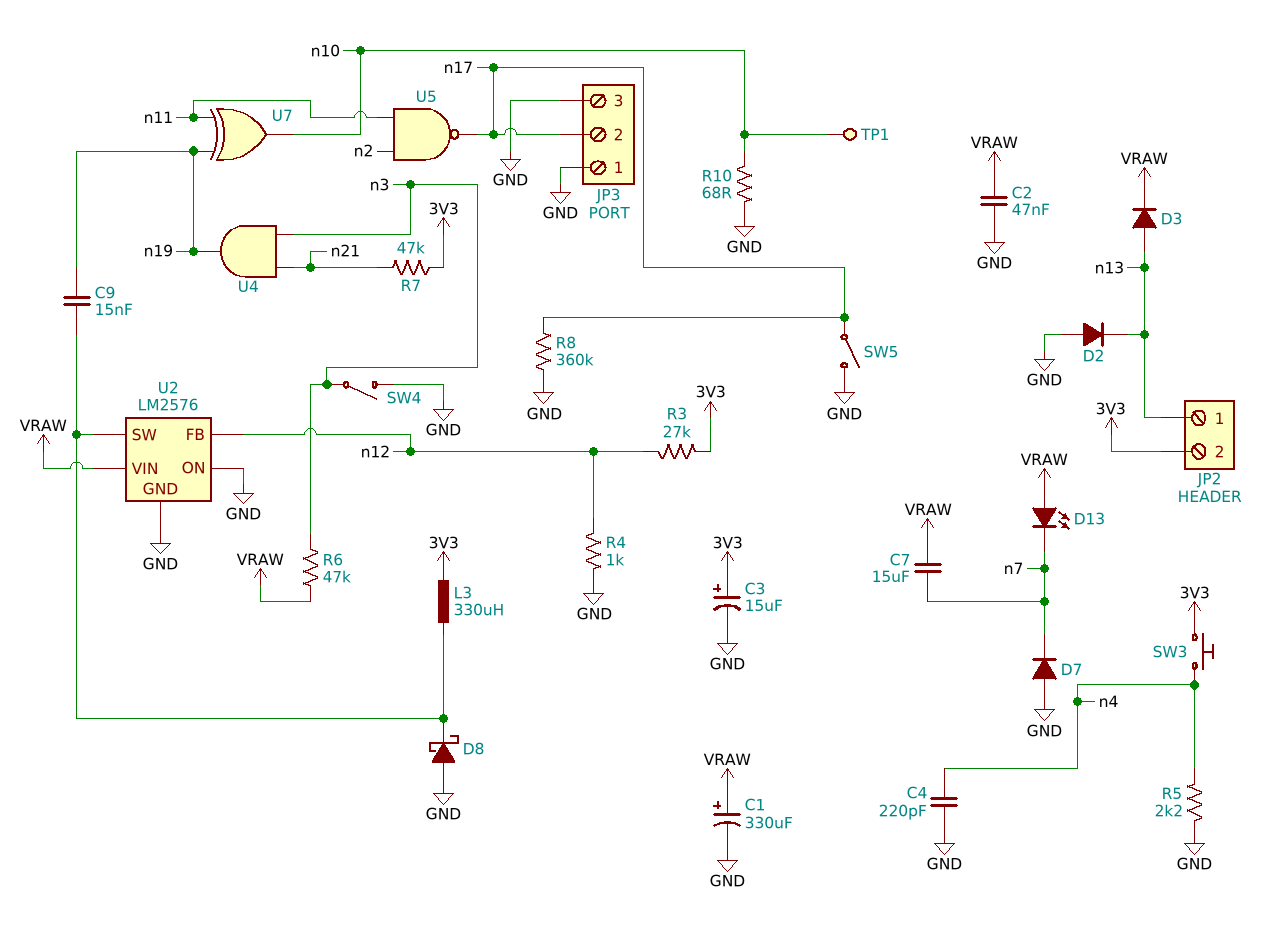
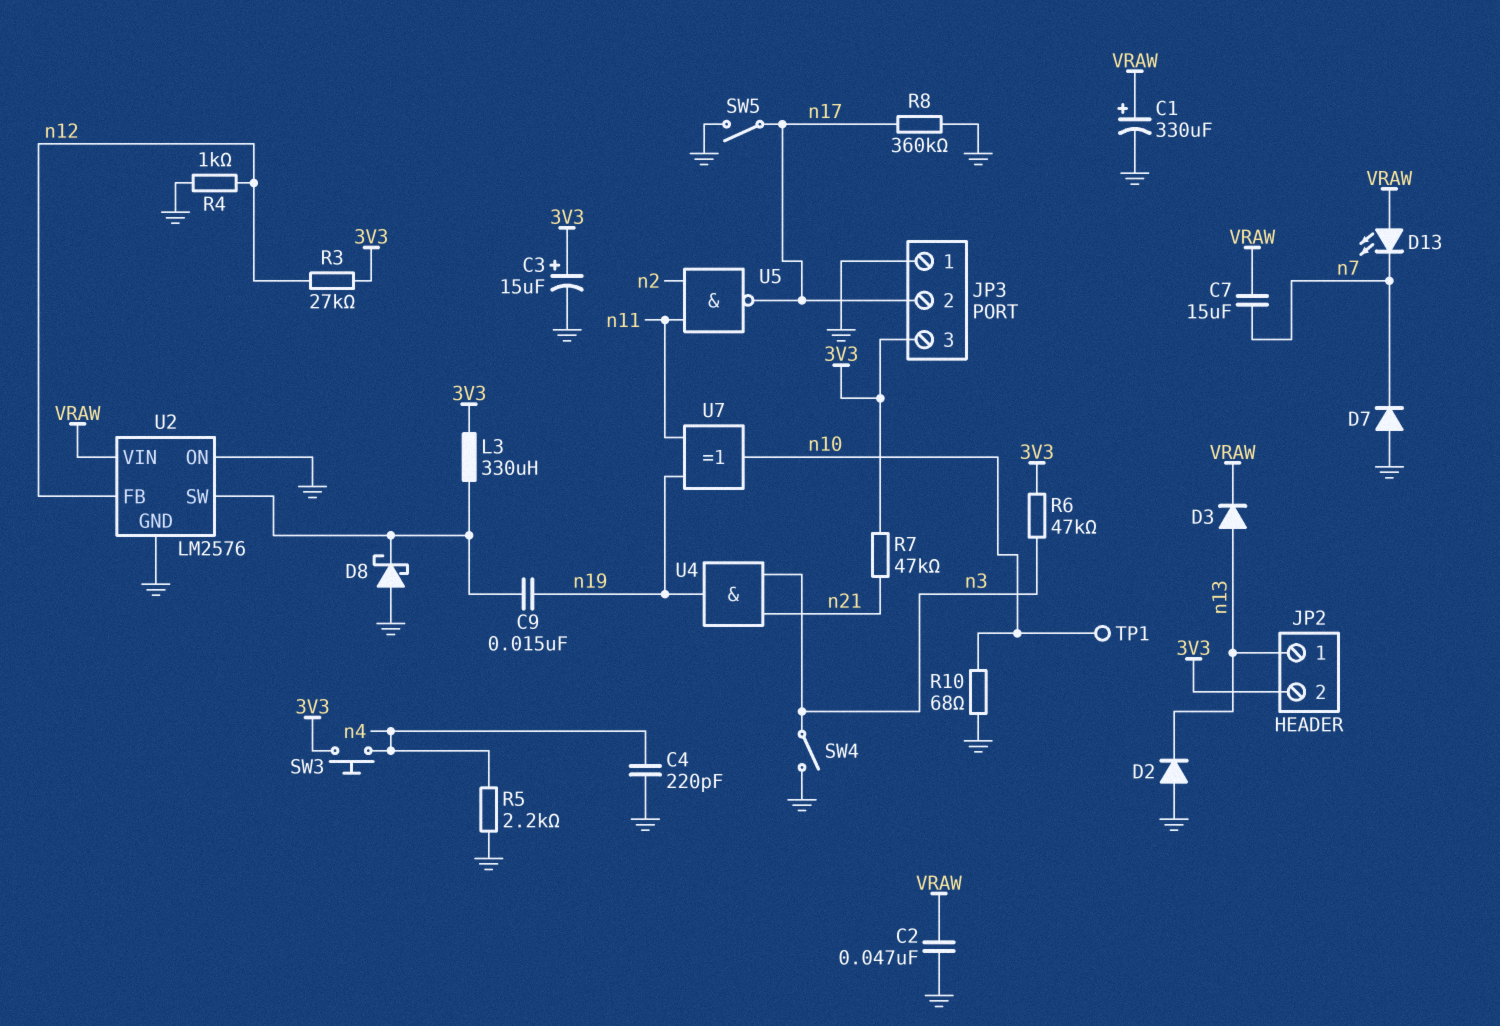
JP3 pin 3: GND -> 3V3
R6: 47k (VRAW, n3) -> 47k (3V3, n3)

